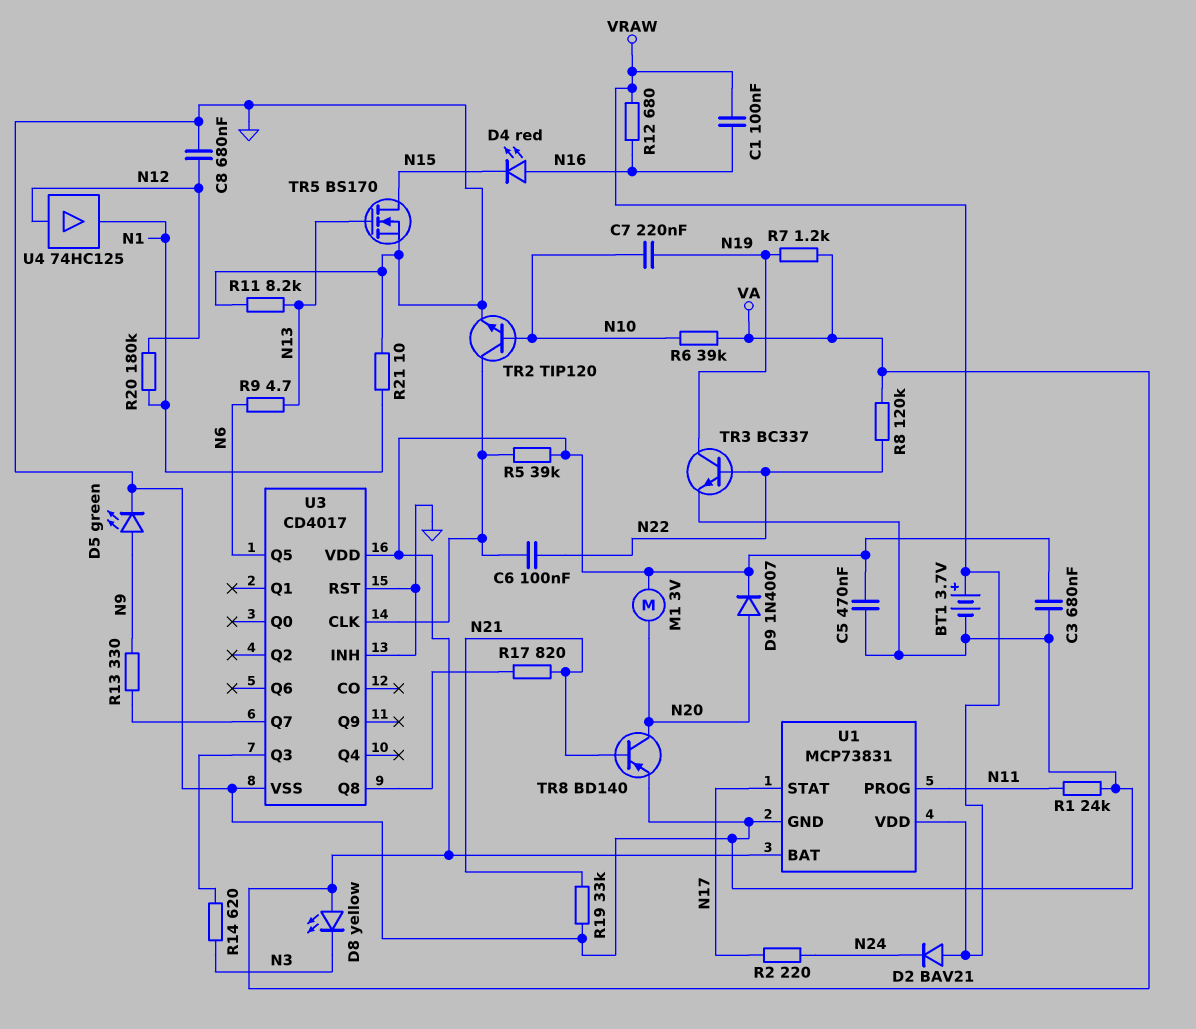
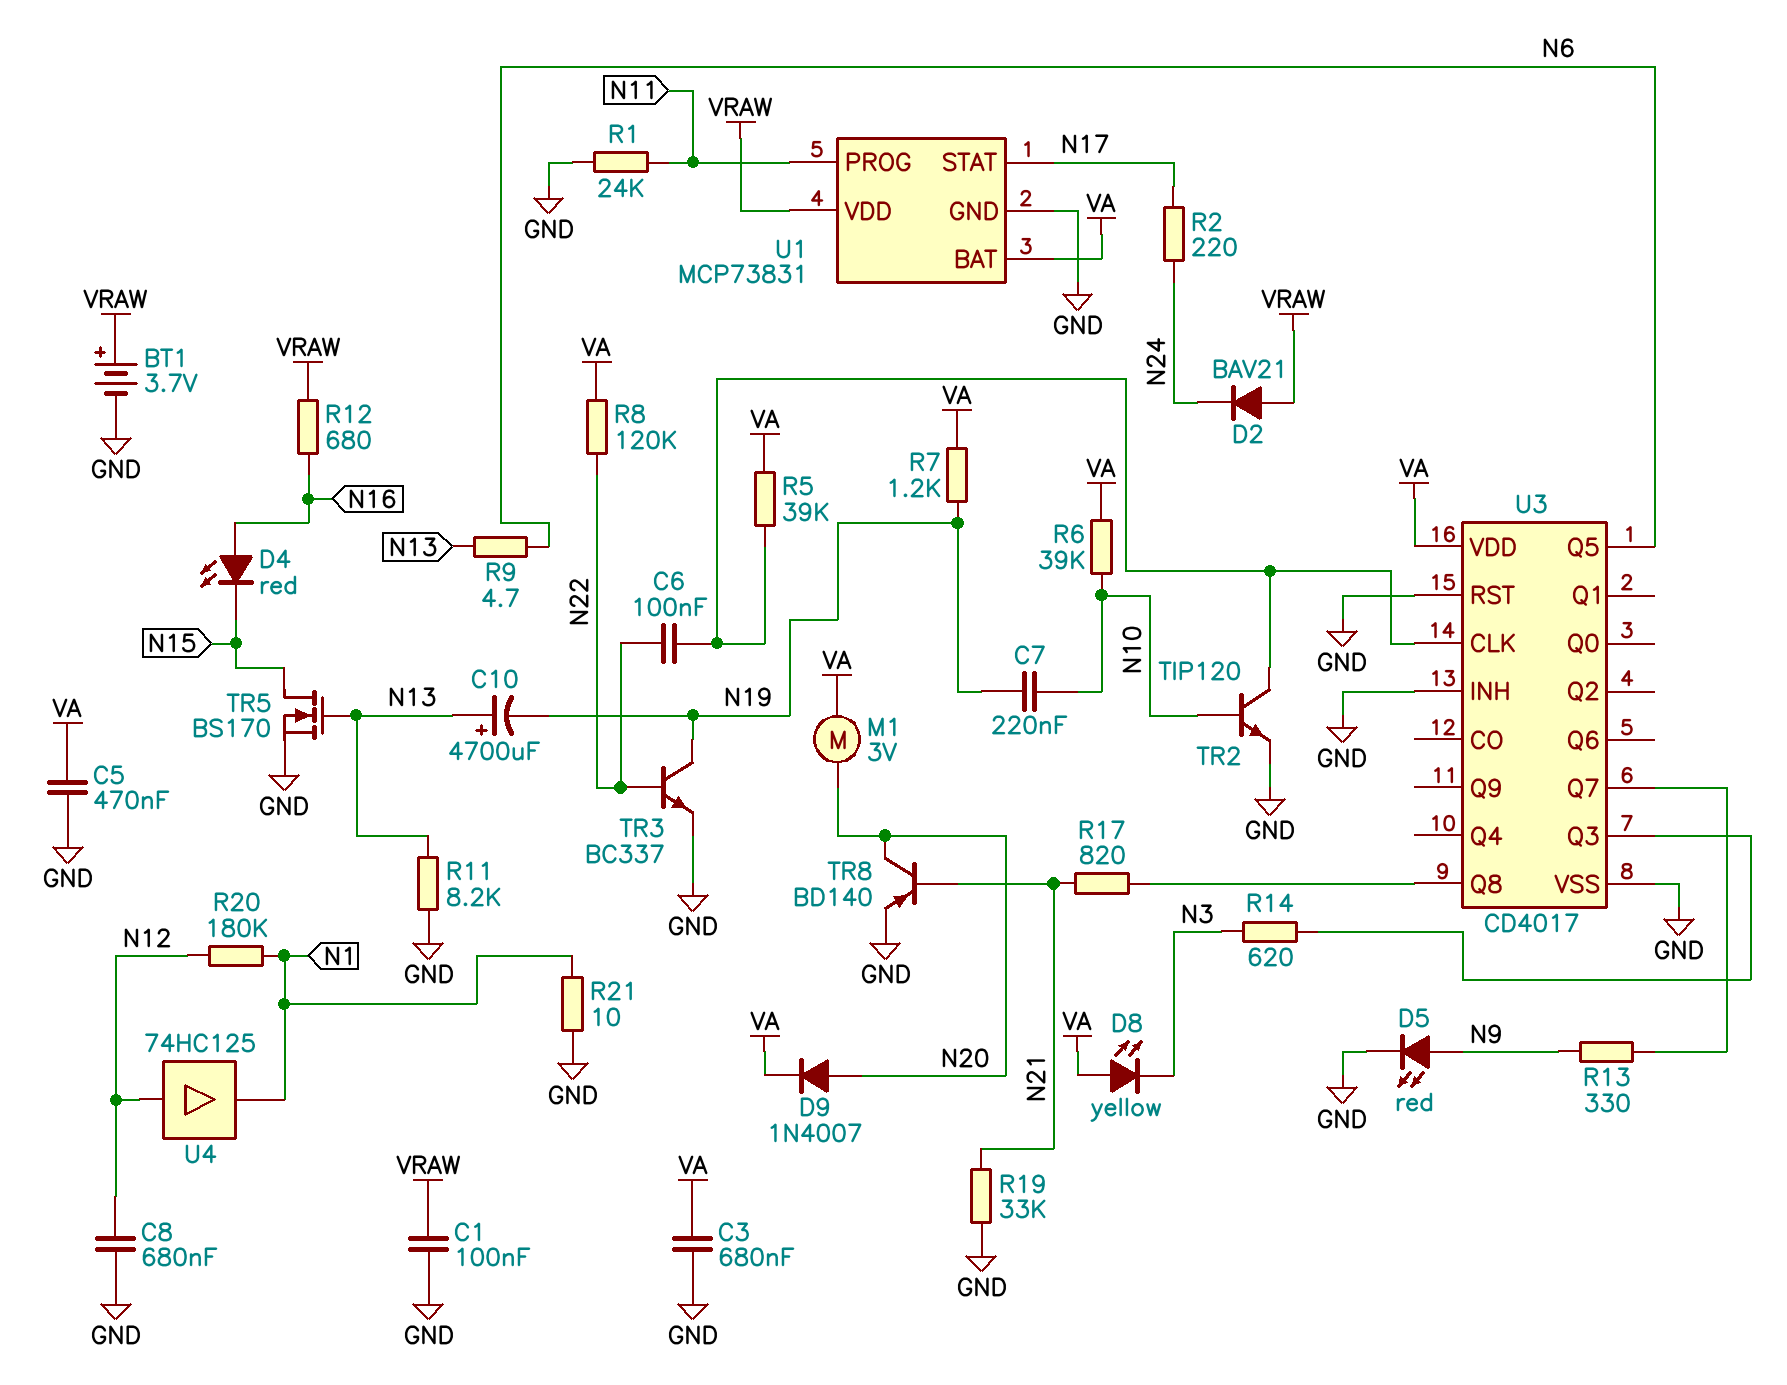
C1: 100nF (N16, VRAW) -> 100nF (GND, VRAW)
C10: none -> 4700uF (plus N13, minus N19)
D5: LED green (A N9, K GND) -> LED red (A N9, K GND)

